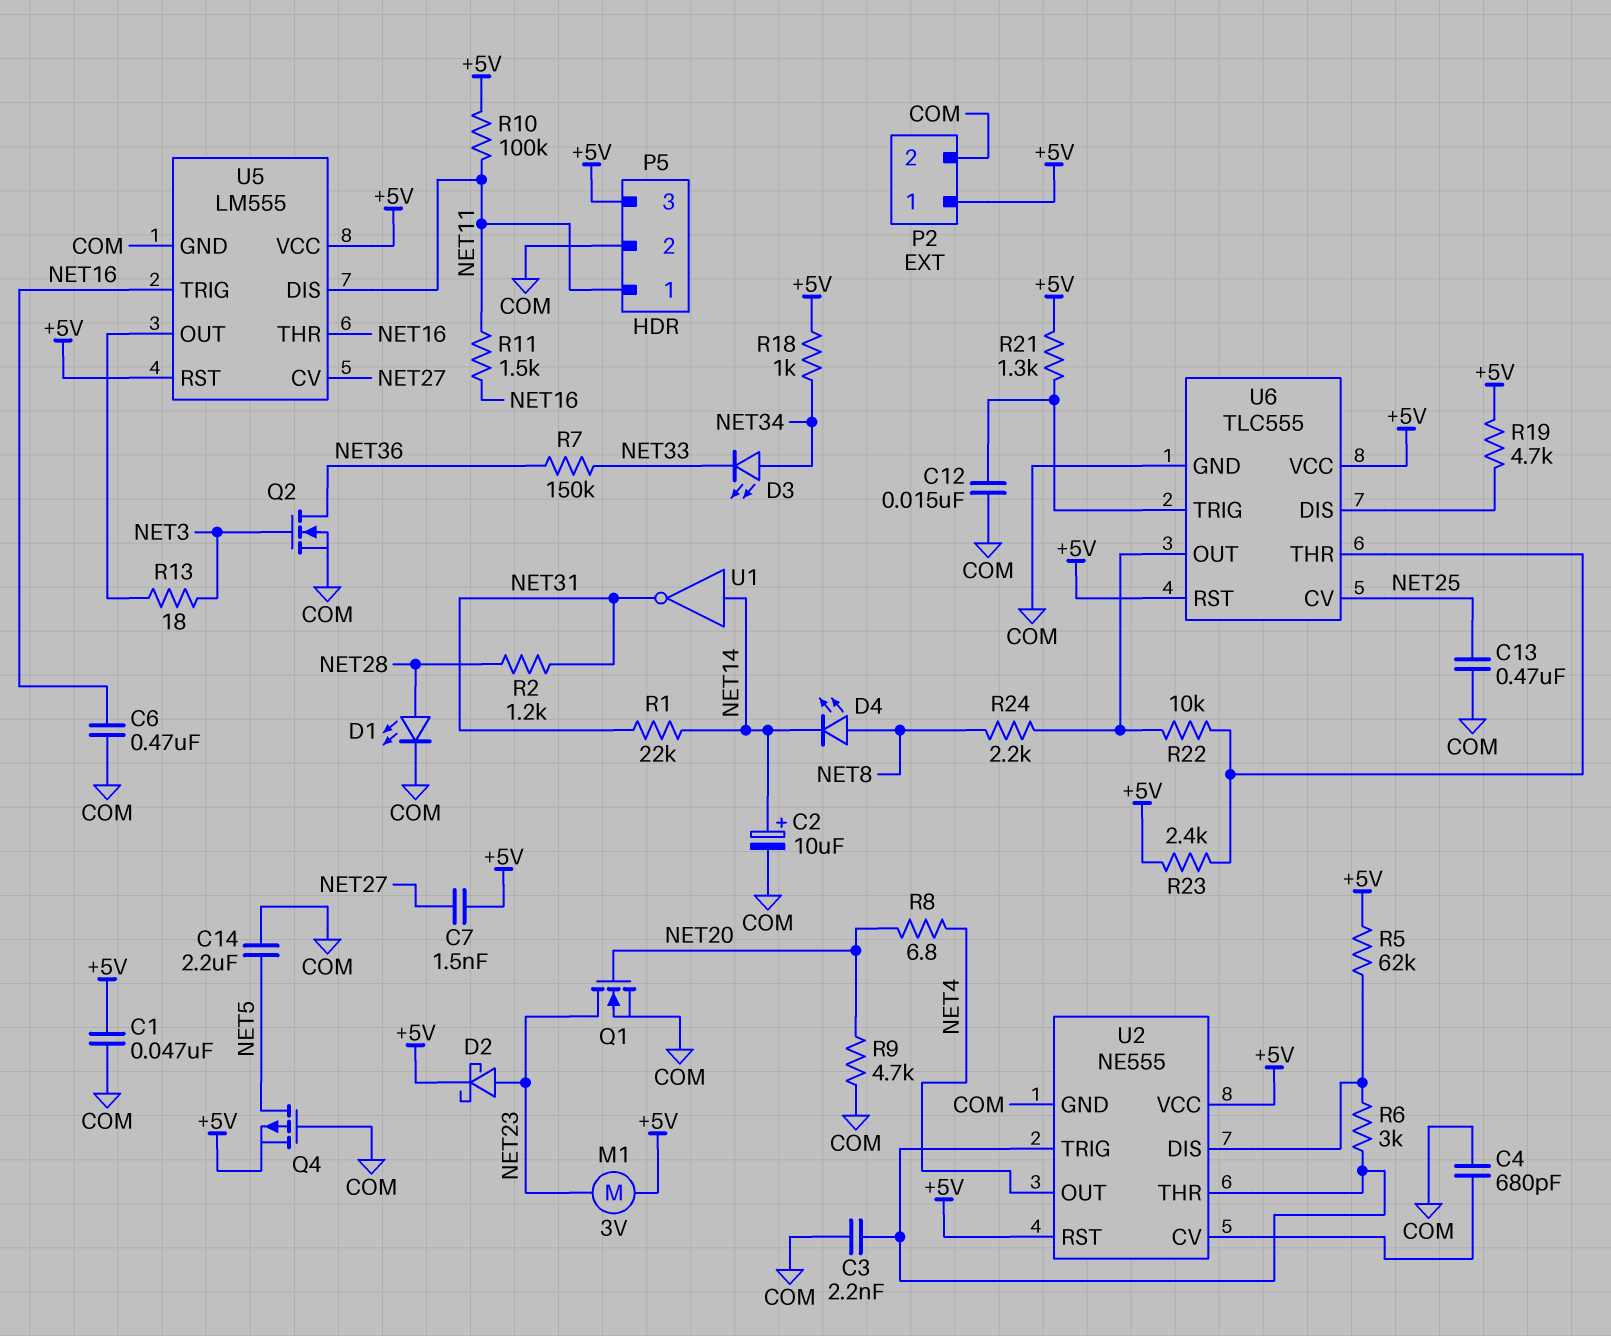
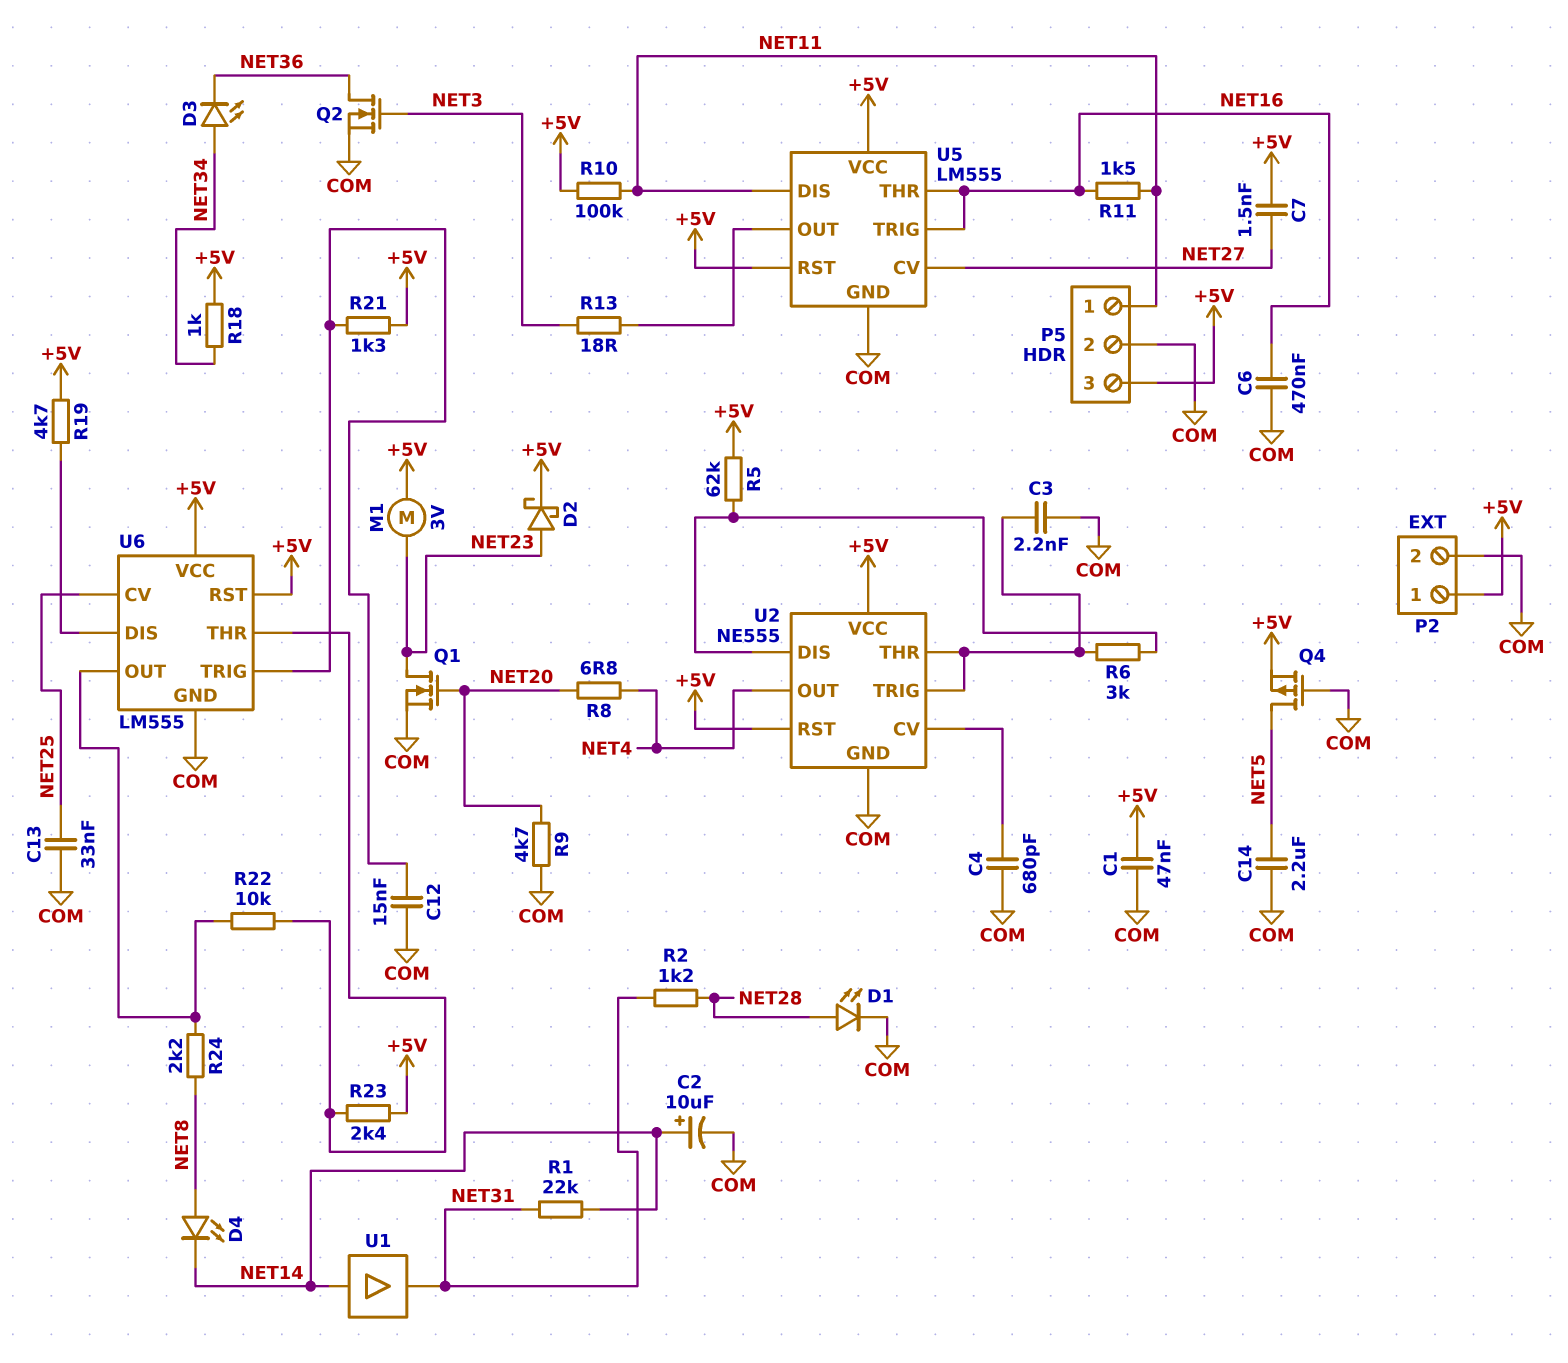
C13: 470nF (COM, NET25) -> 33nF (COM, NET25)
D3: LED (A NET34, K NET33) -> LED (A NET34, K NET36)
R7: 150k (NET33, NET36) -> none
U1: NOT (in NET14, out NET31) -> buffer (in NET14, out NET31)
U6: TLC555 -> LM555

